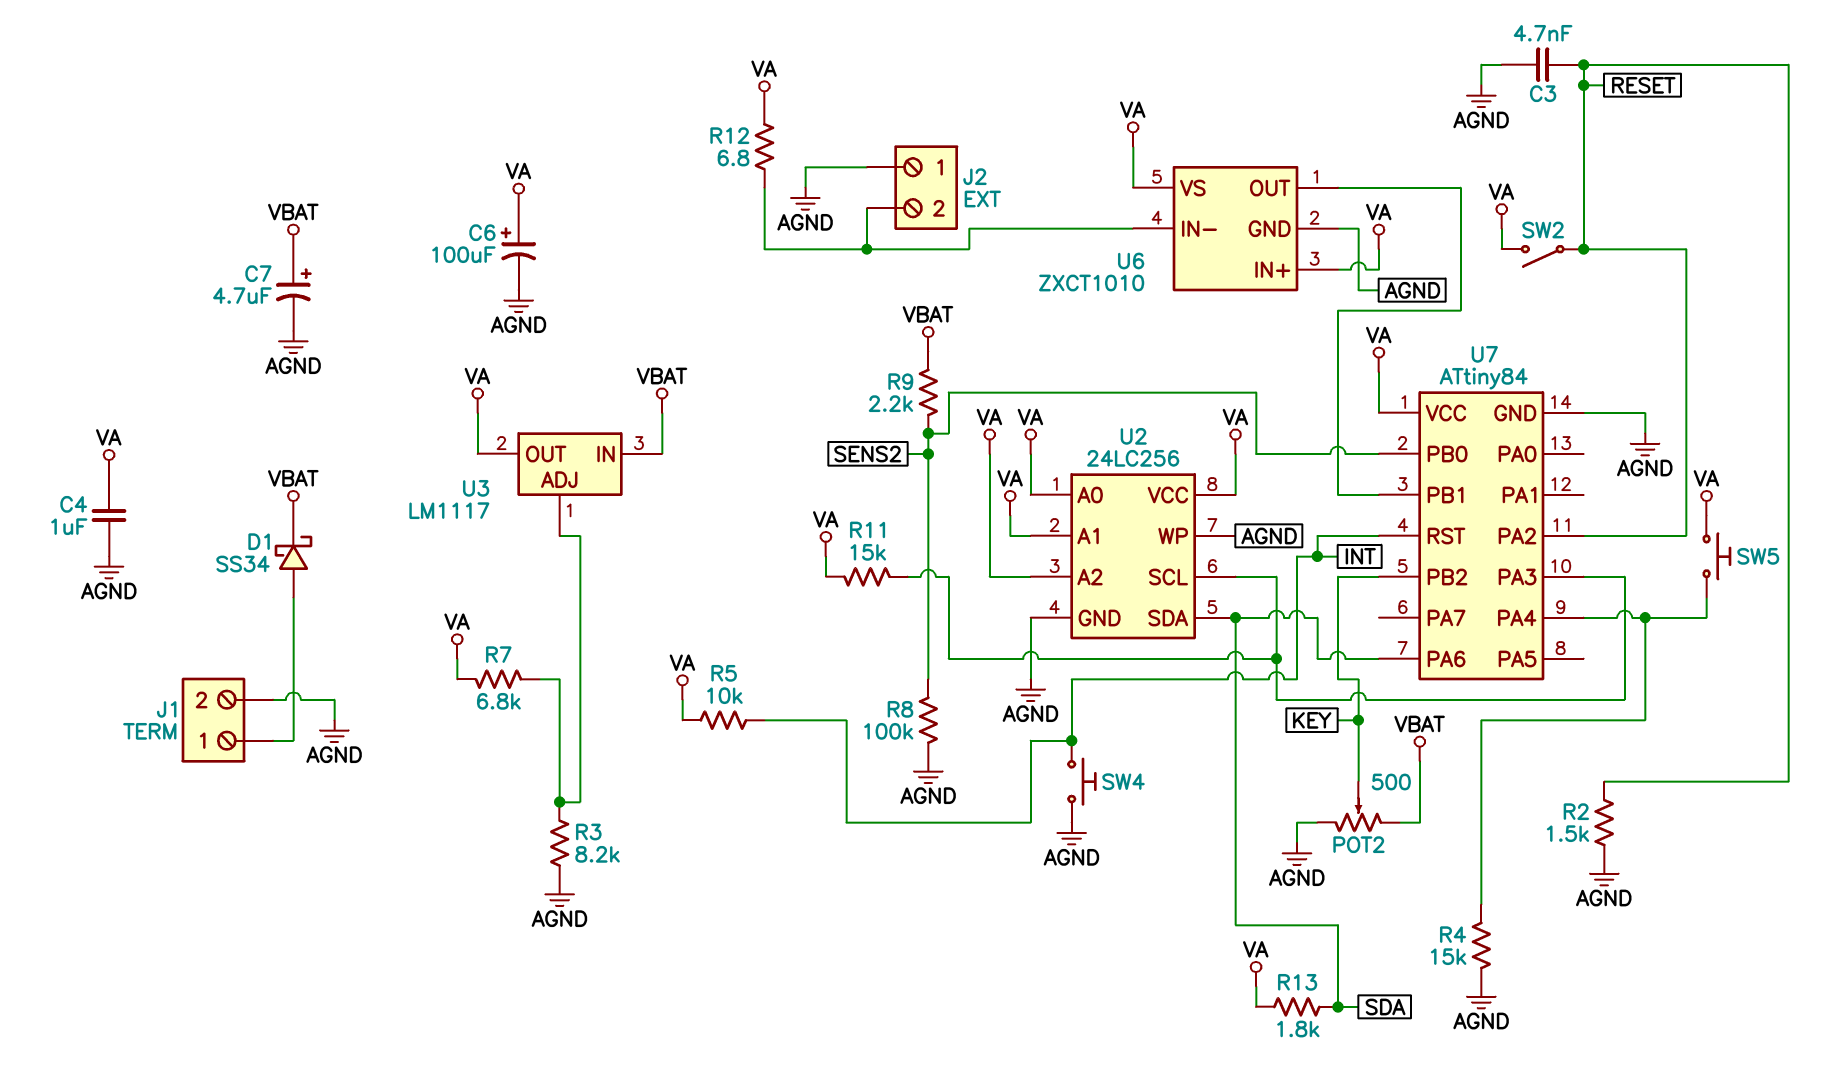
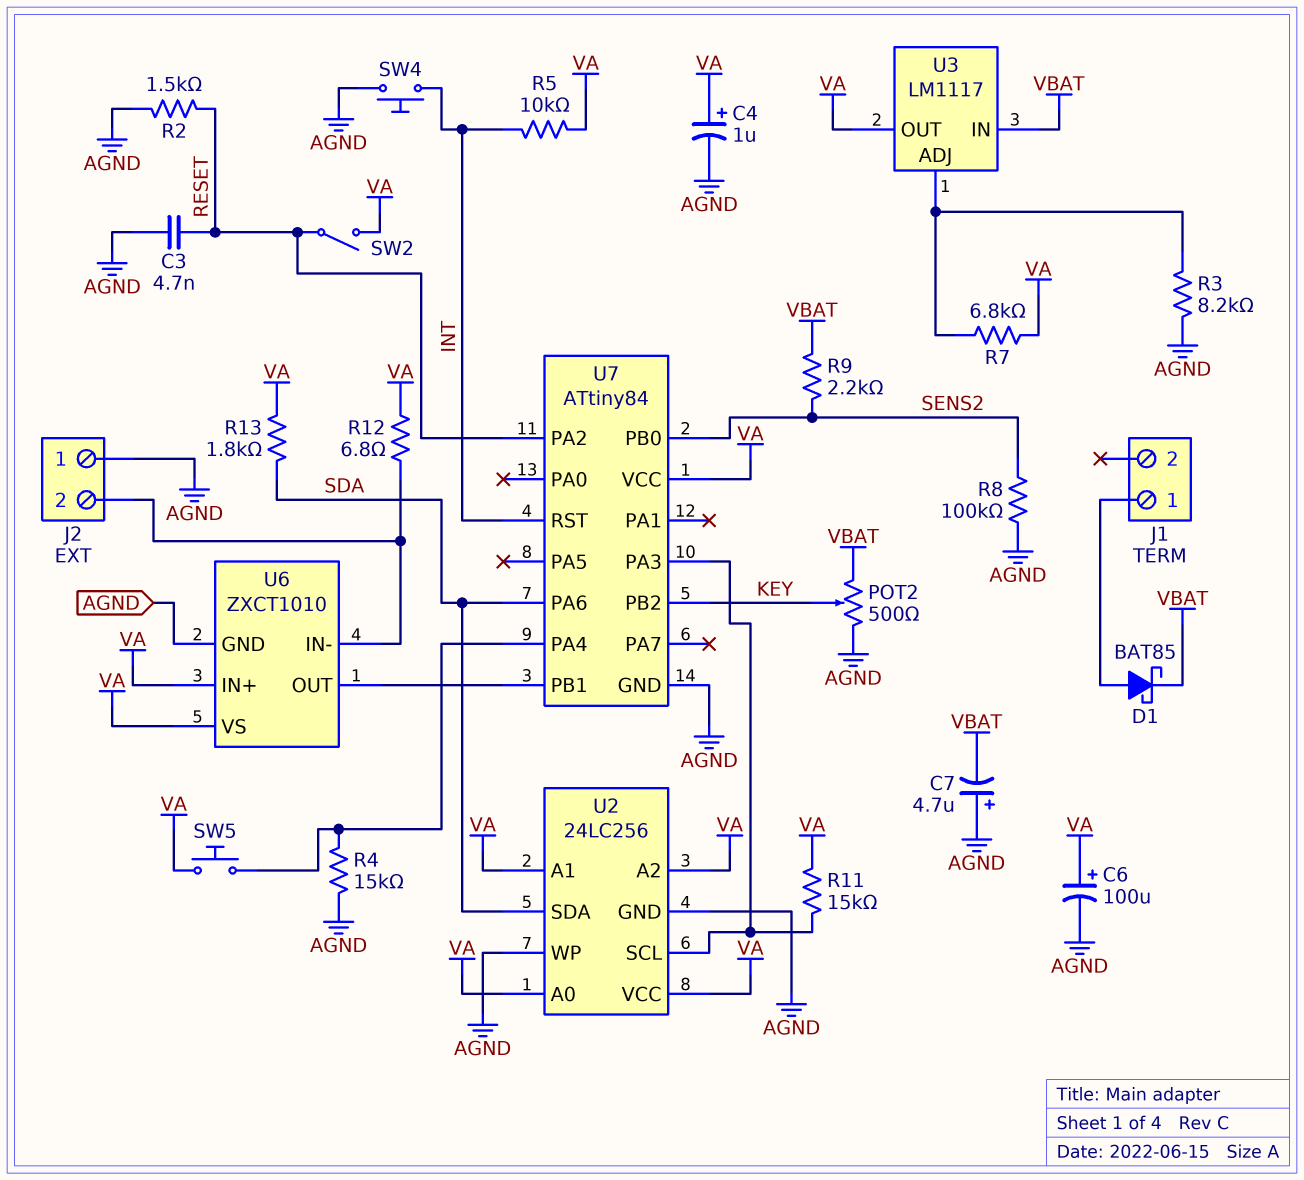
C4: 1uF (AGND, VA) -> 1uF (plus VA, minus AGND)
C7: 4.7uF (plus VBAT, minus AGND) -> 4.7uF (plus AGND, minus VBAT)
D1: schottky SS34 (A J1/1, K VBAT) -> schottky BAT85 (A J1/1, K VBAT)
J1 pin 2: AGND -> none

